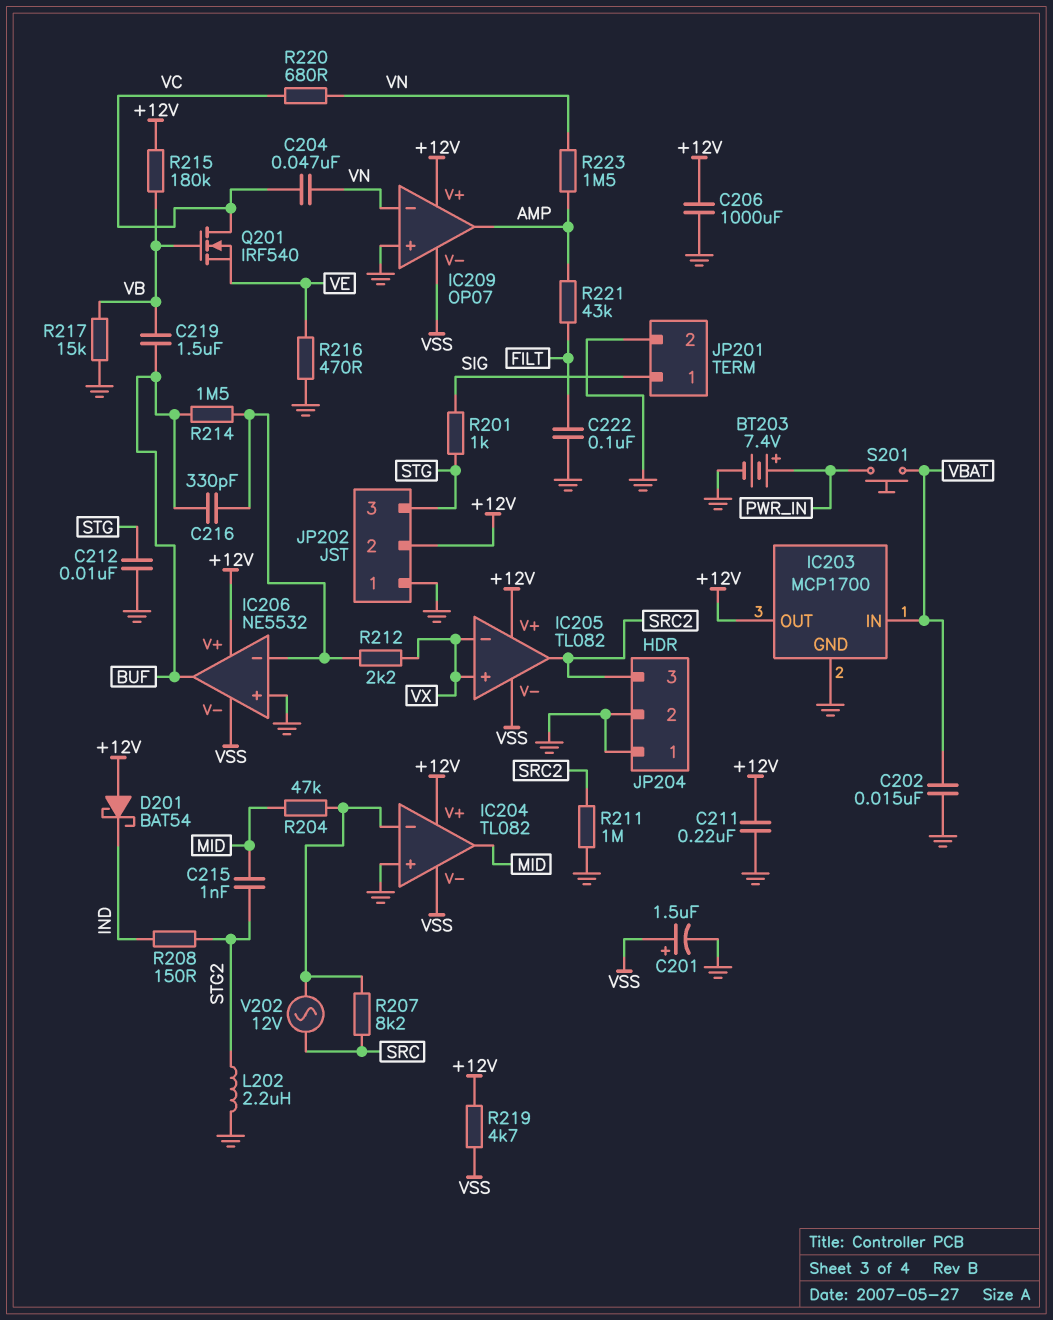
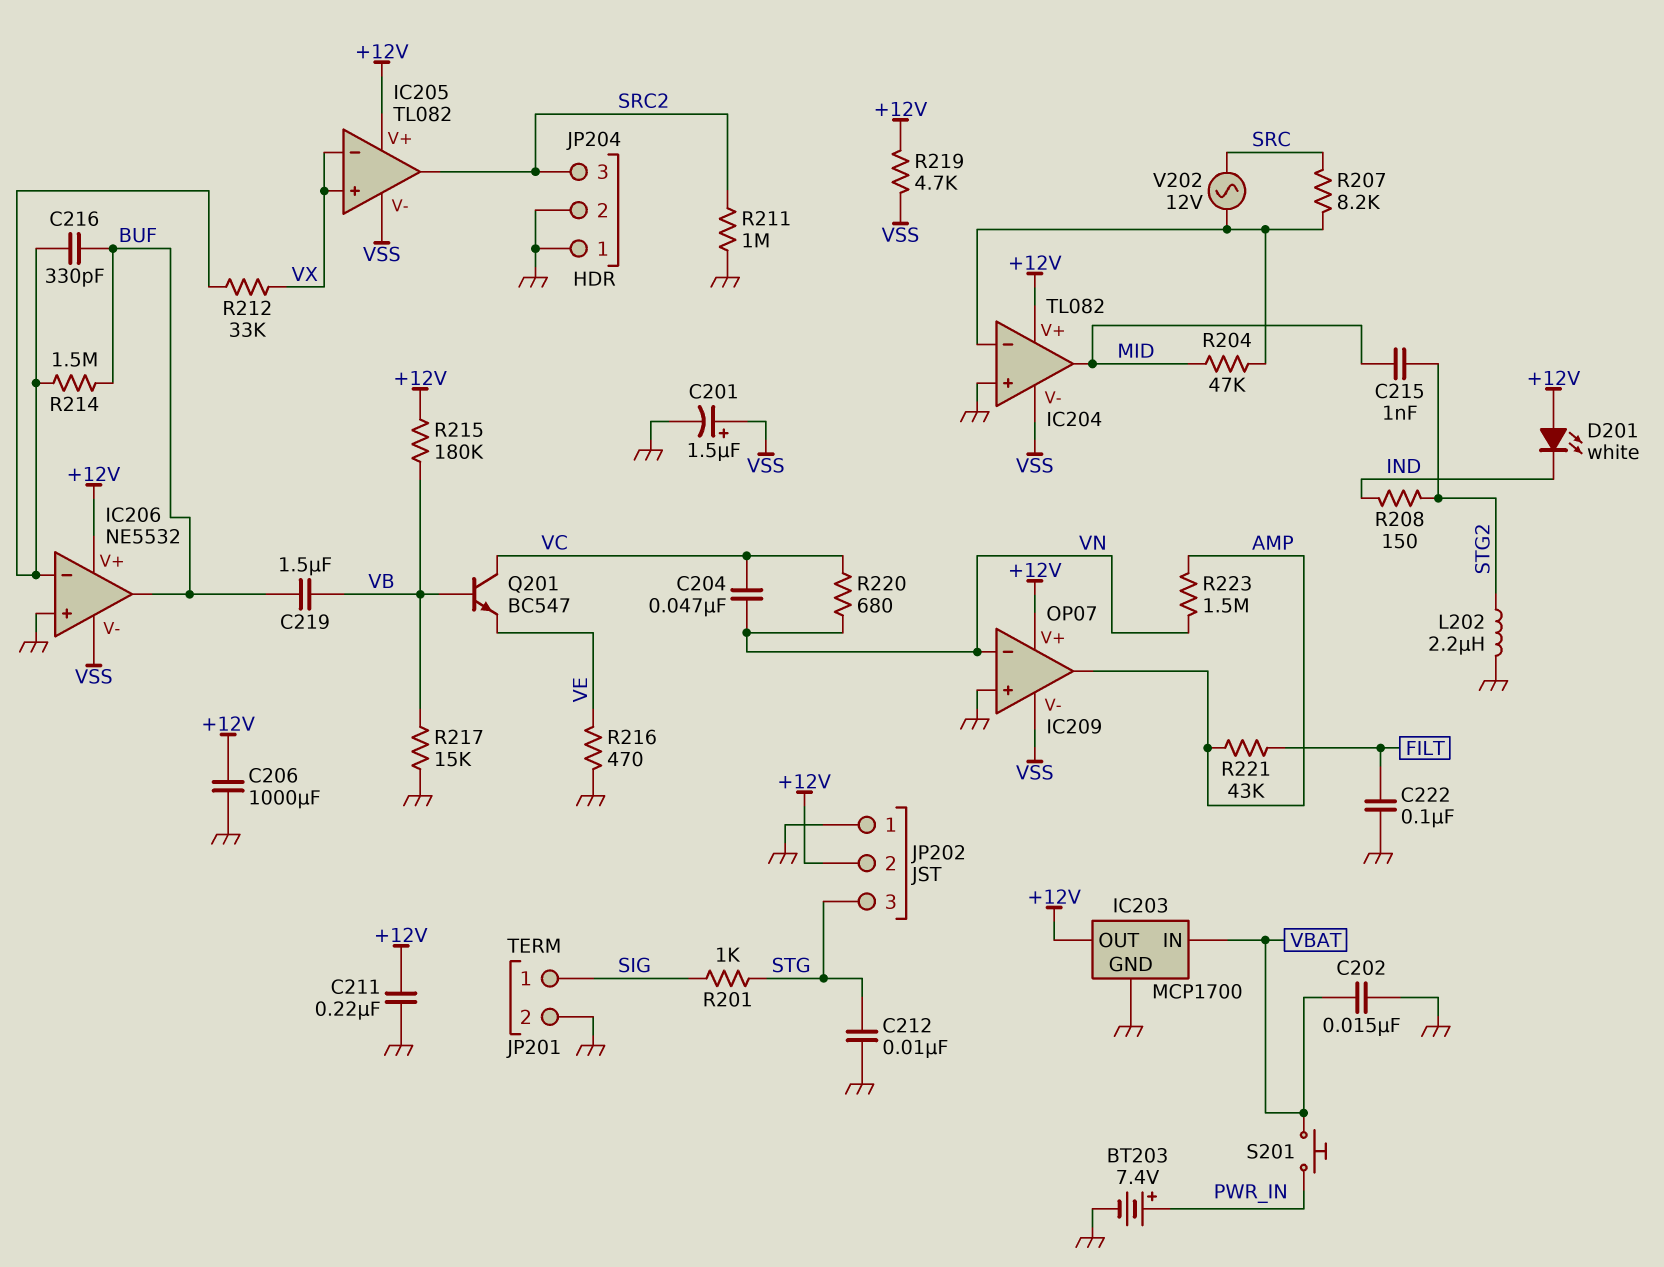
D201: schottky BAT54 (A +12V, K IND) -> LED white (A +12V, K IND)
Q201: NMOS IRF540 (G VB, D VC, S VE) -> NPN BC547 (B VB, C VC, E VE)
R212: 2.2k (IC206/in-, VX) -> 33k (IC206/in-, VX)

